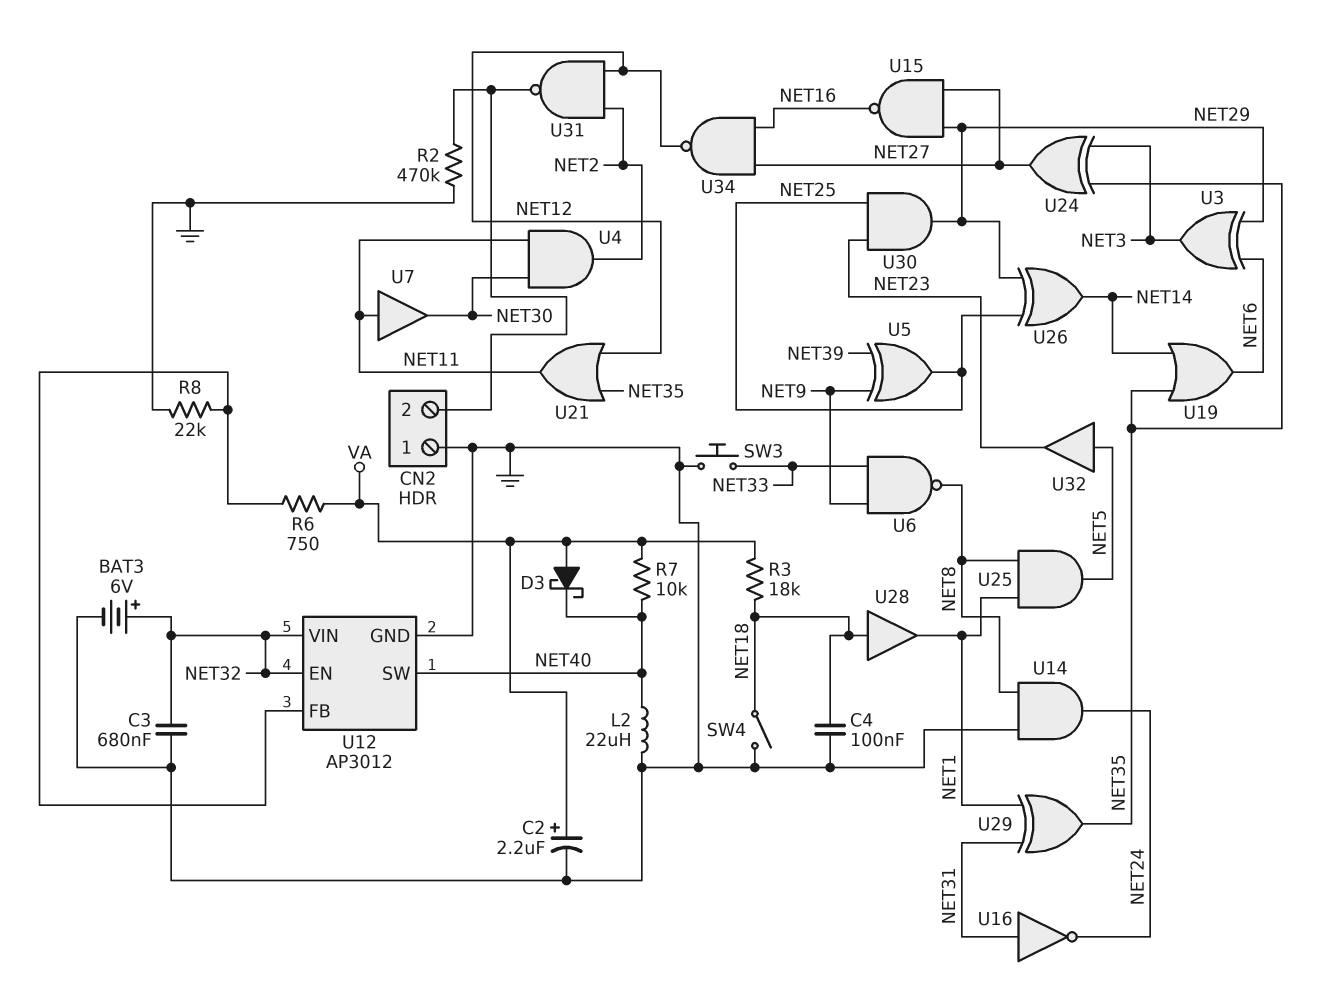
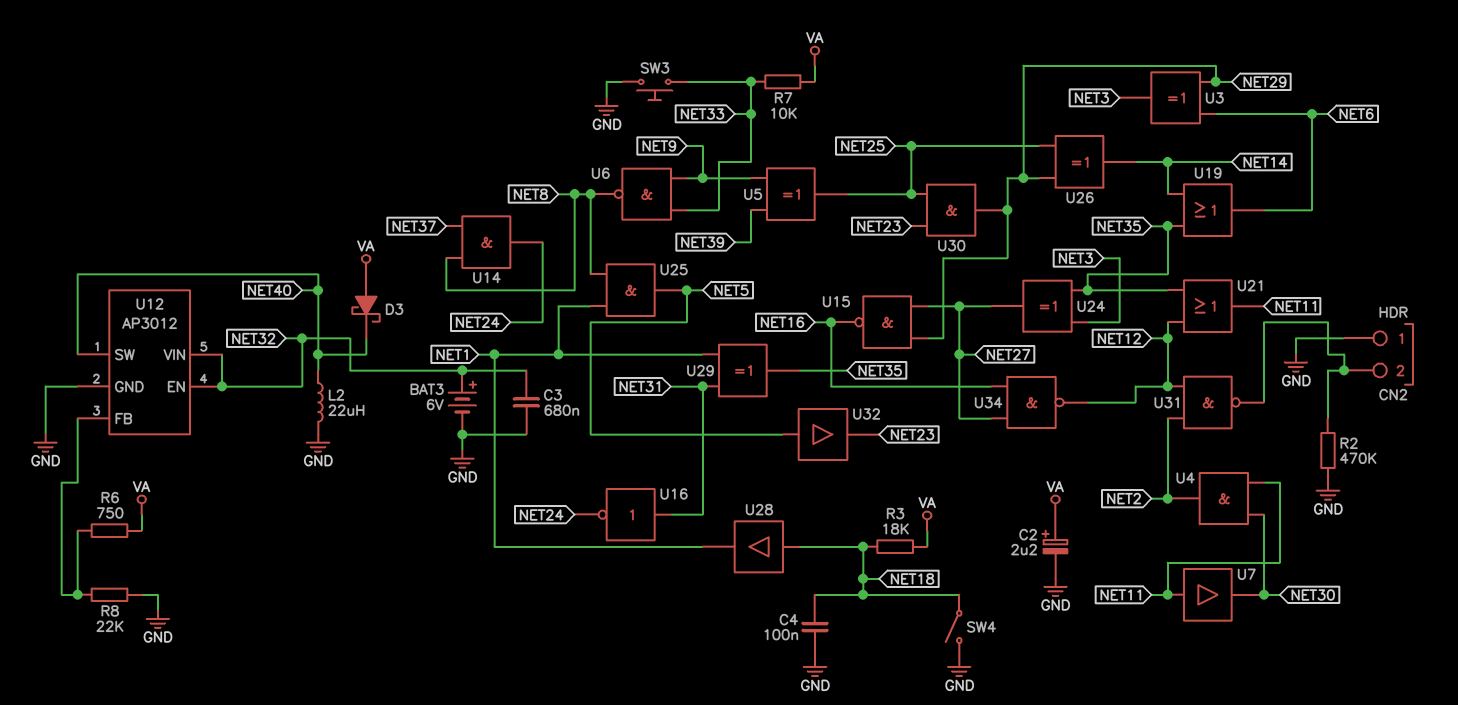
R7: 10k (NET40, VA) -> 10k (NET33, VA)
U14: AND (in GND, in NET8, out NET24) -> AND (in NET8, in NET37, out NET24)

